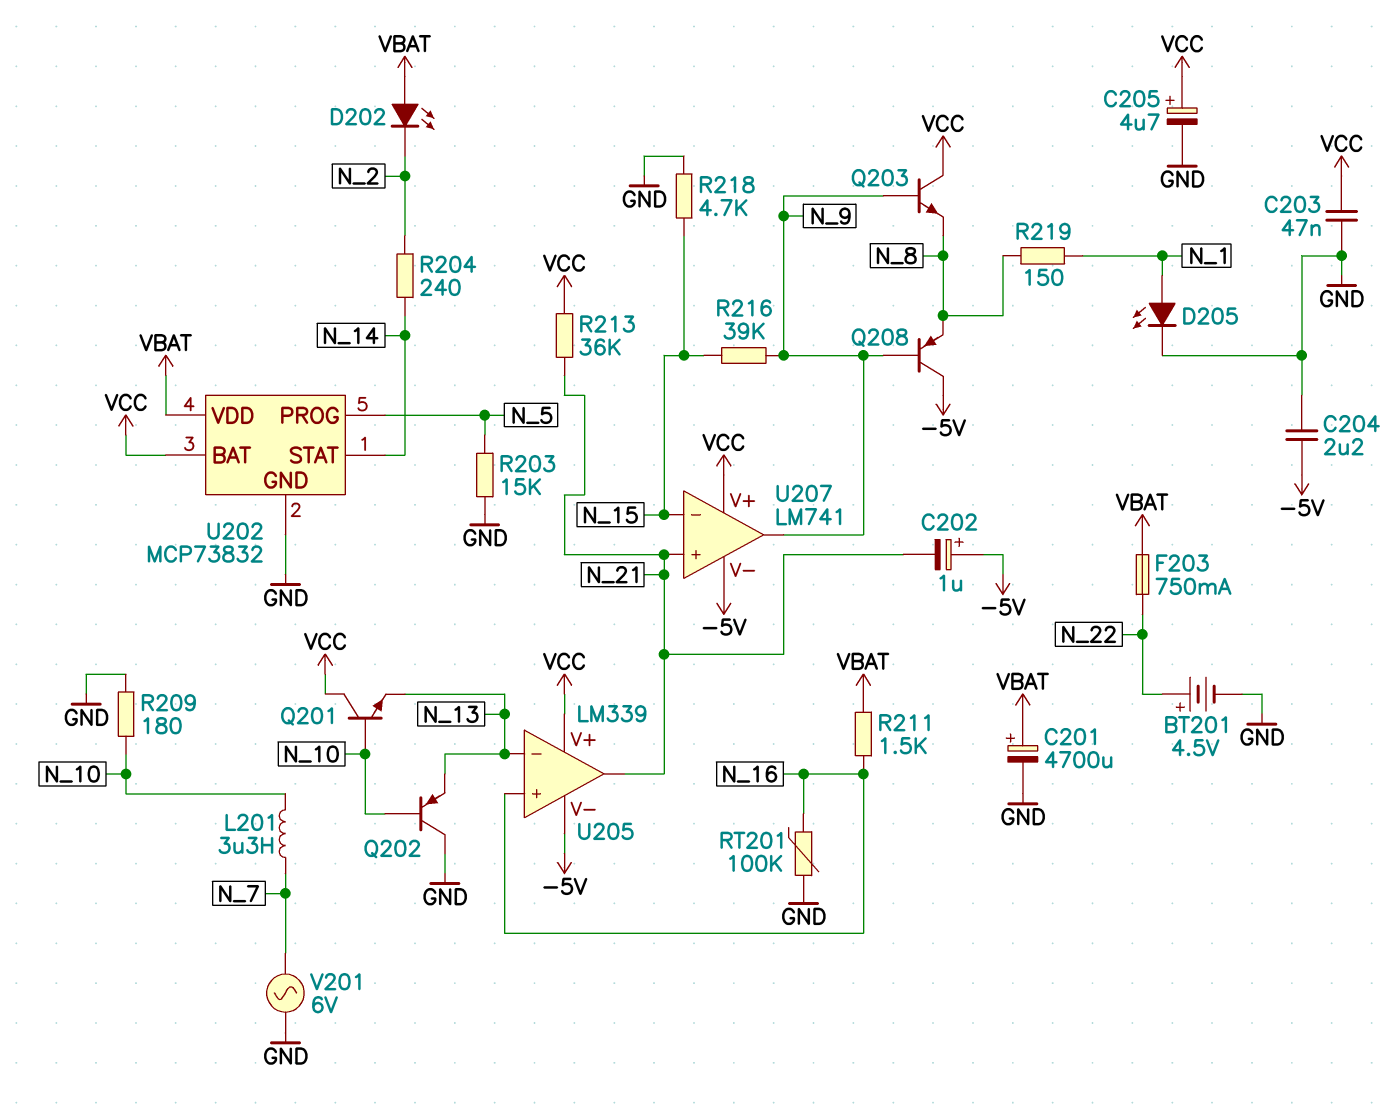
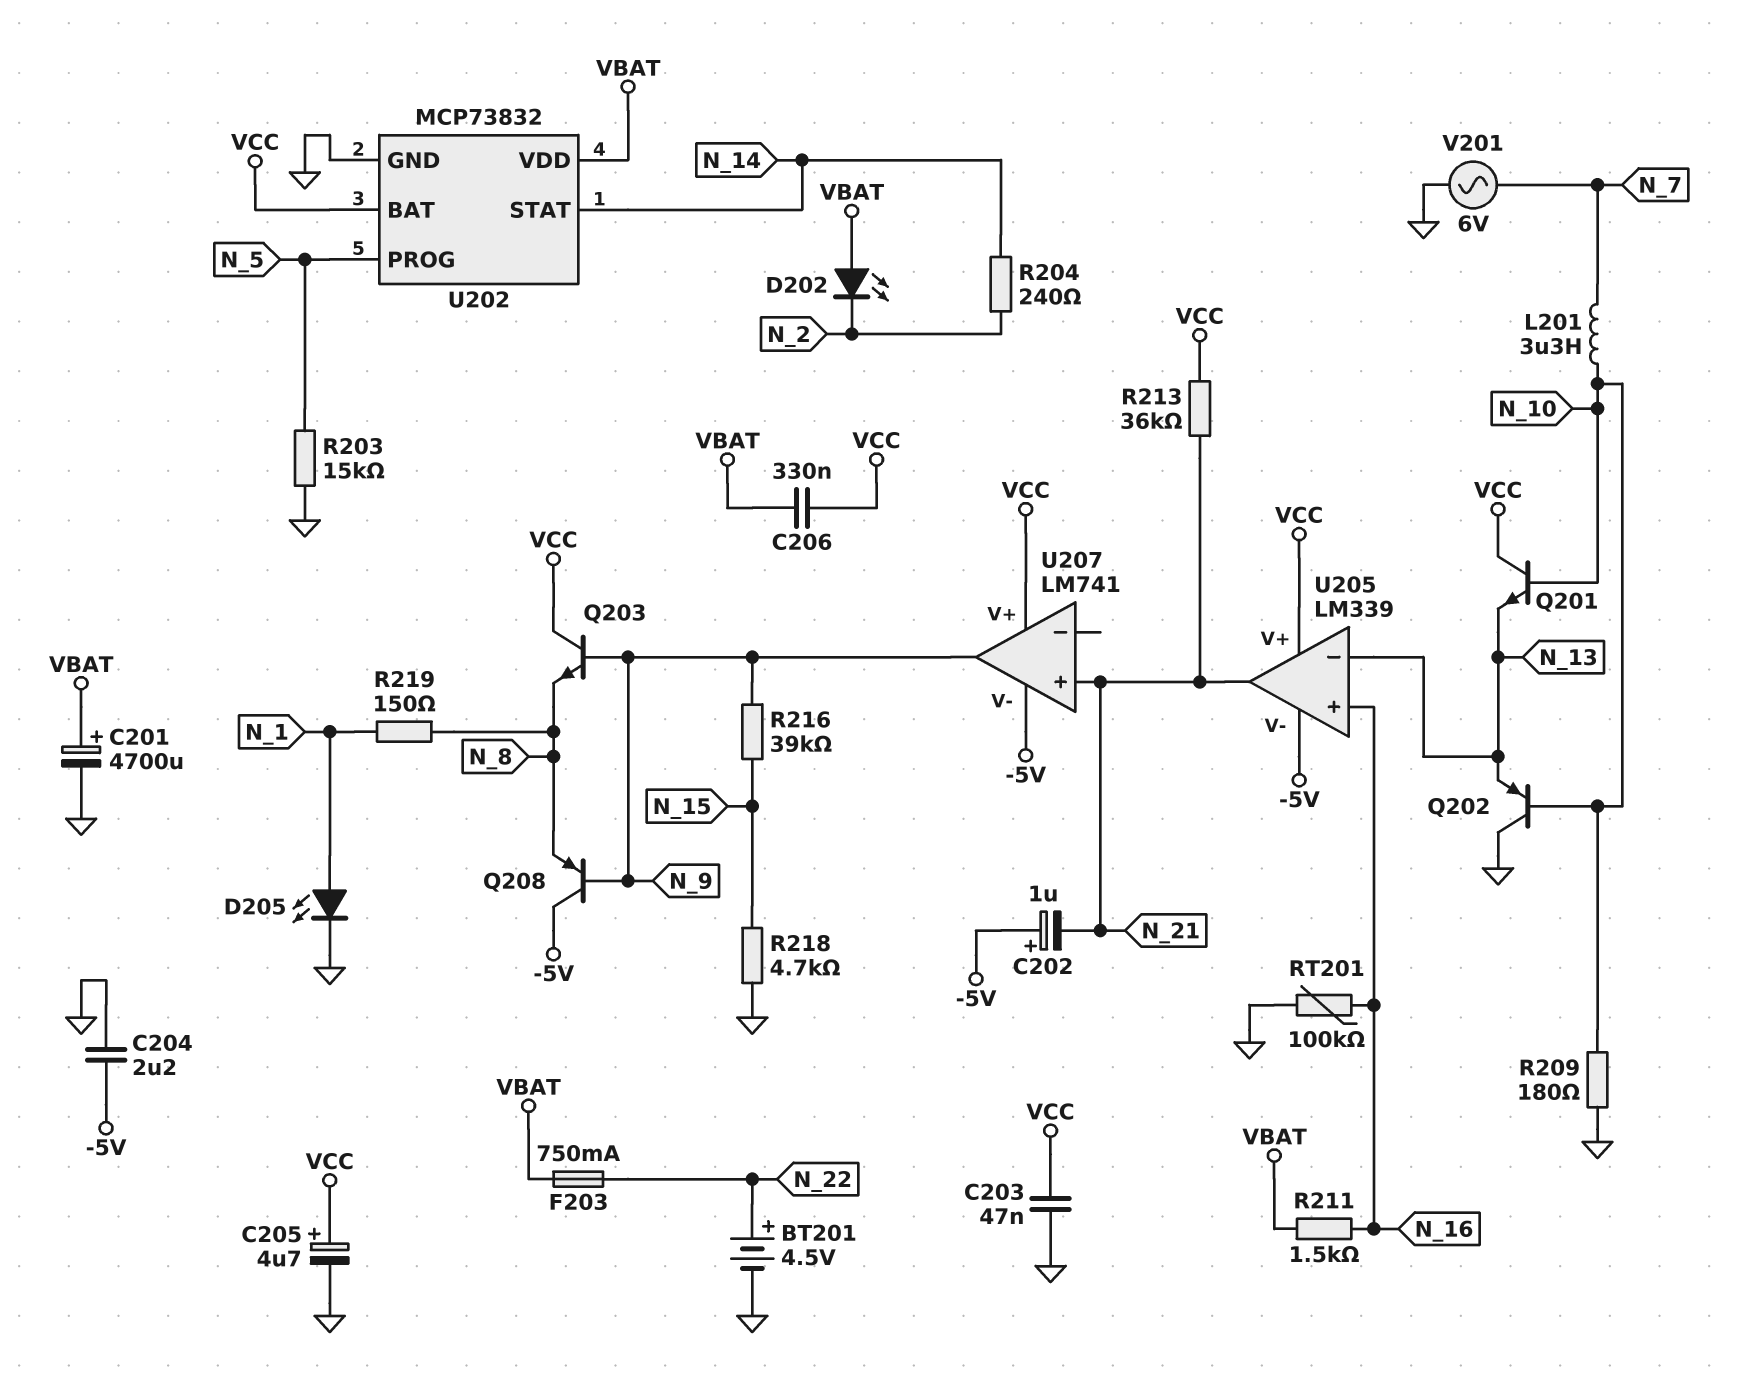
C206: none -> 330nF (VBAT, VCC)
U207 pin in-: N_15 -> none

